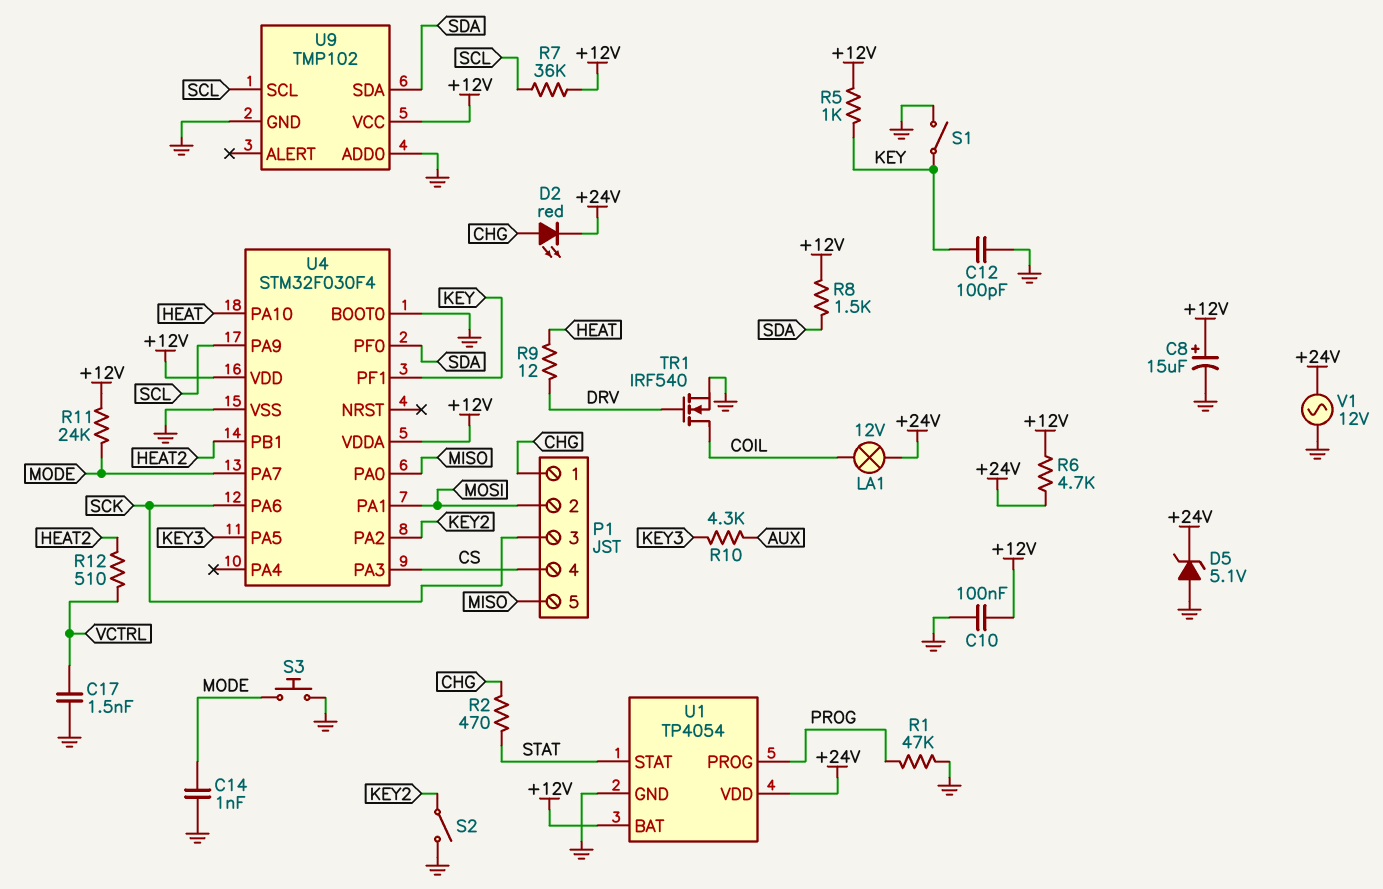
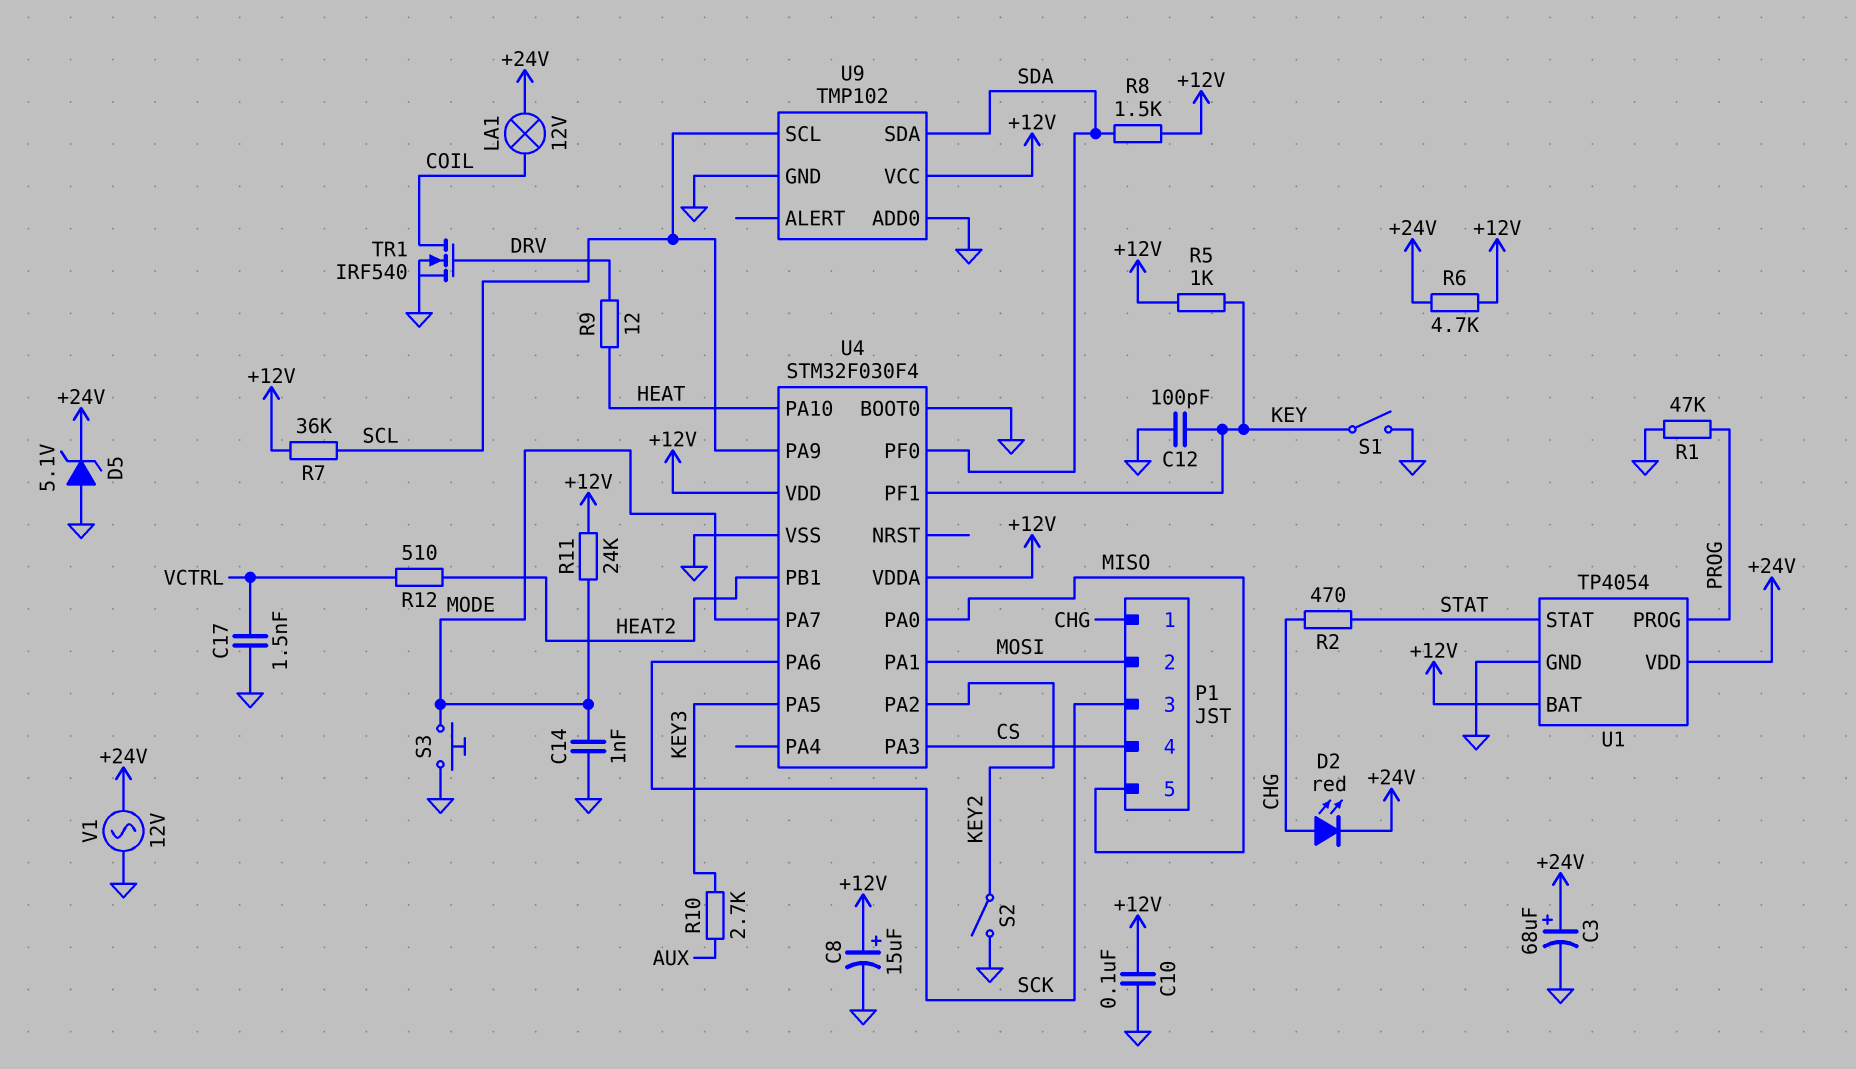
C3: none -> 68uF (plus +24V, minus GND)
R10: 4.3k (AUX, KEY3) -> 2.7k (AUX, KEY3)

